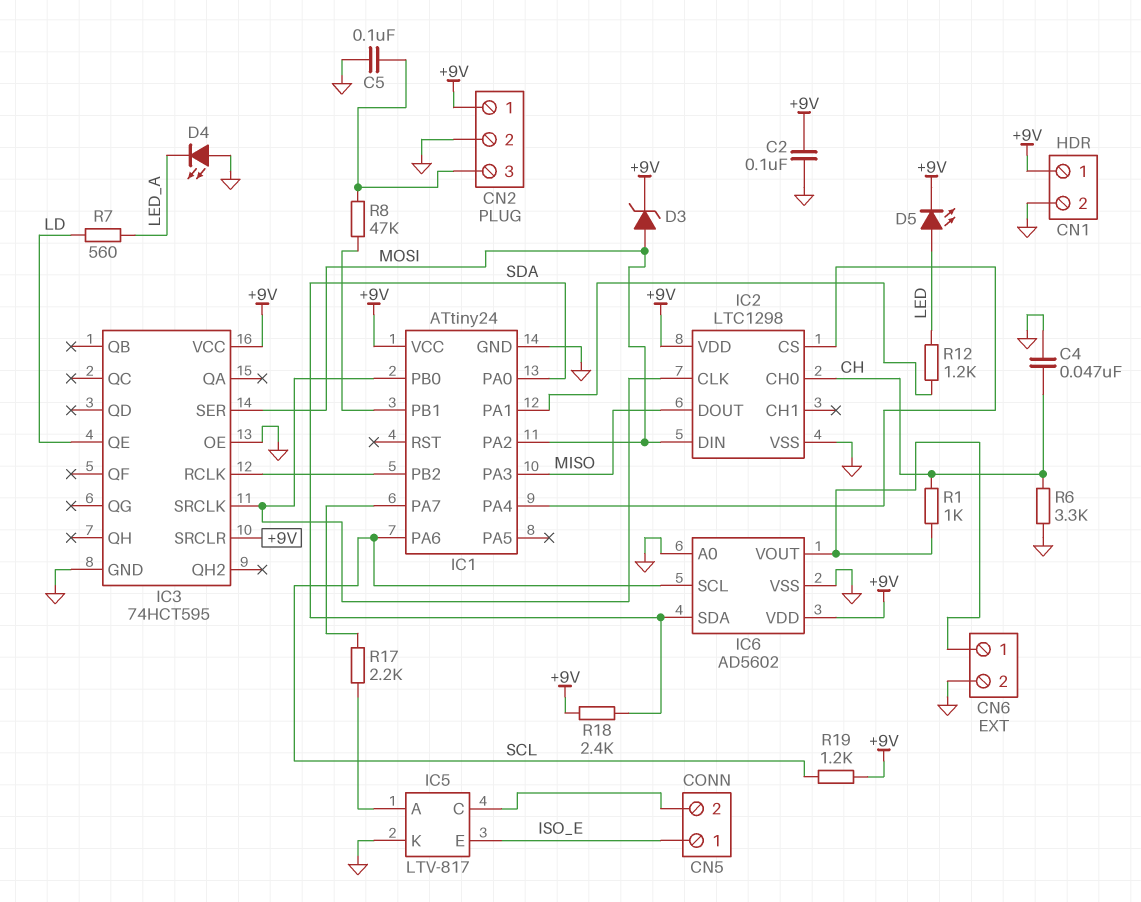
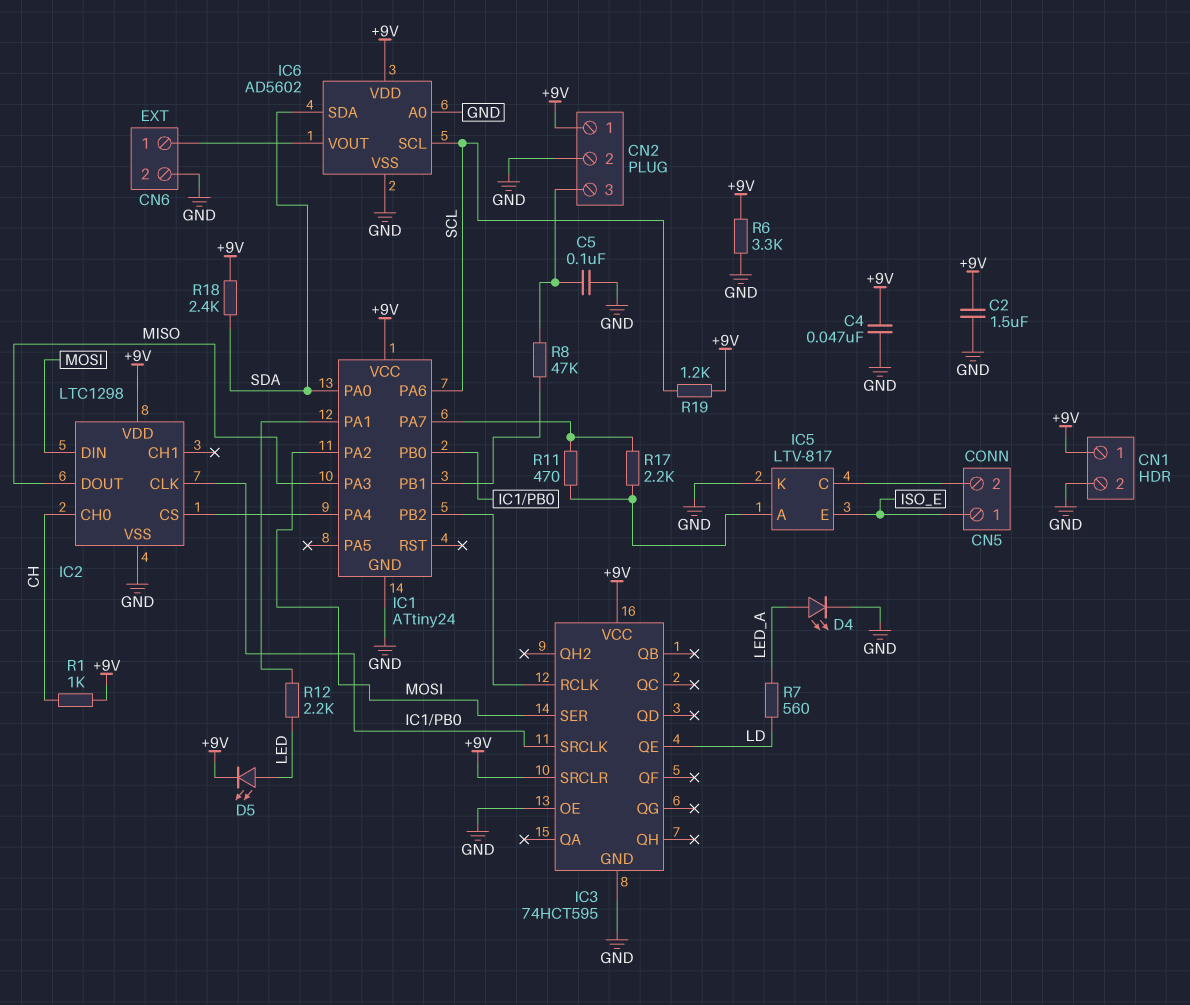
C2: 100nF (+9V, GND) -> 1.5uF (+9V, GND)
C4: 47nF (CH, GND) -> 47nF (+9V, GND)
D3: zener (A MOSI, K +9V) -> none
D4: LED (A GND, K LED_A) -> LED (A LED_A, K GND)
R1: 1k (CH, CN6/1) -> 1k (+9V, CH)
R6: 3.3k (CH, GND) -> 3.3k (+9V, GND)
R11: none -> 470 (IC1/PA7, IC5/A)
R12: 1.2k (IC1/PA1, LED) -> 2.2k (IC1/PA1, LED)

